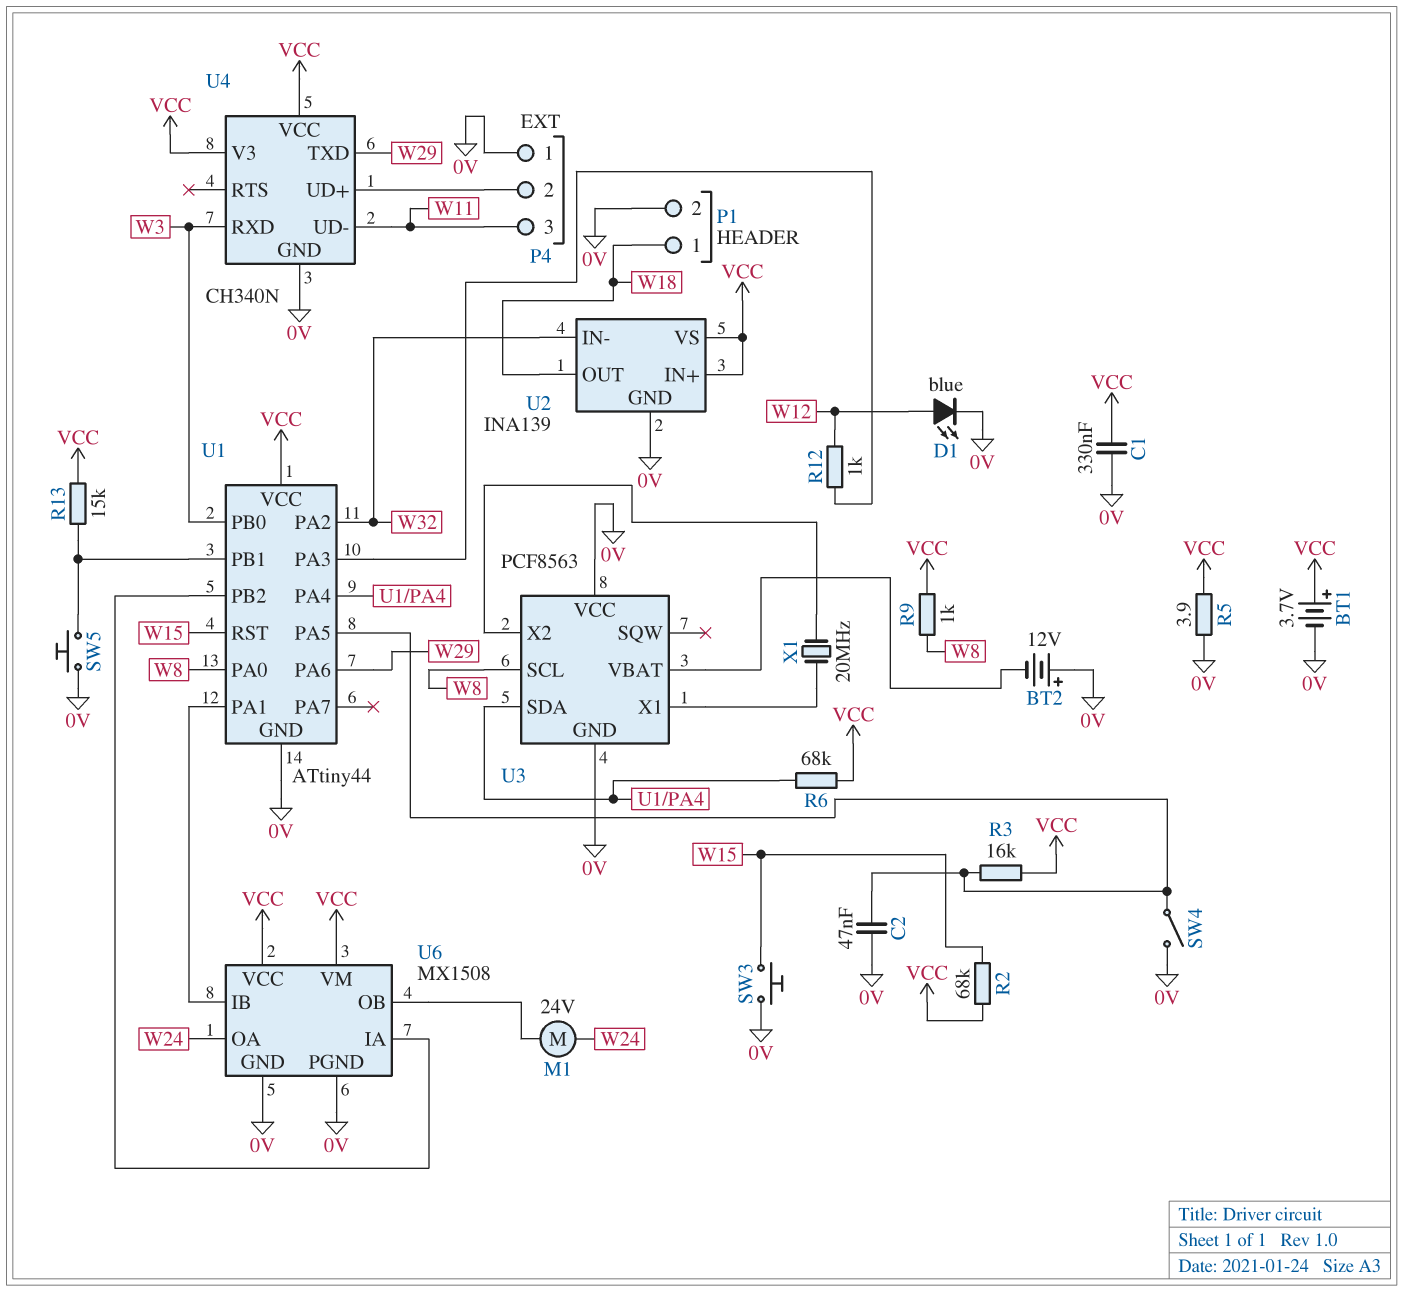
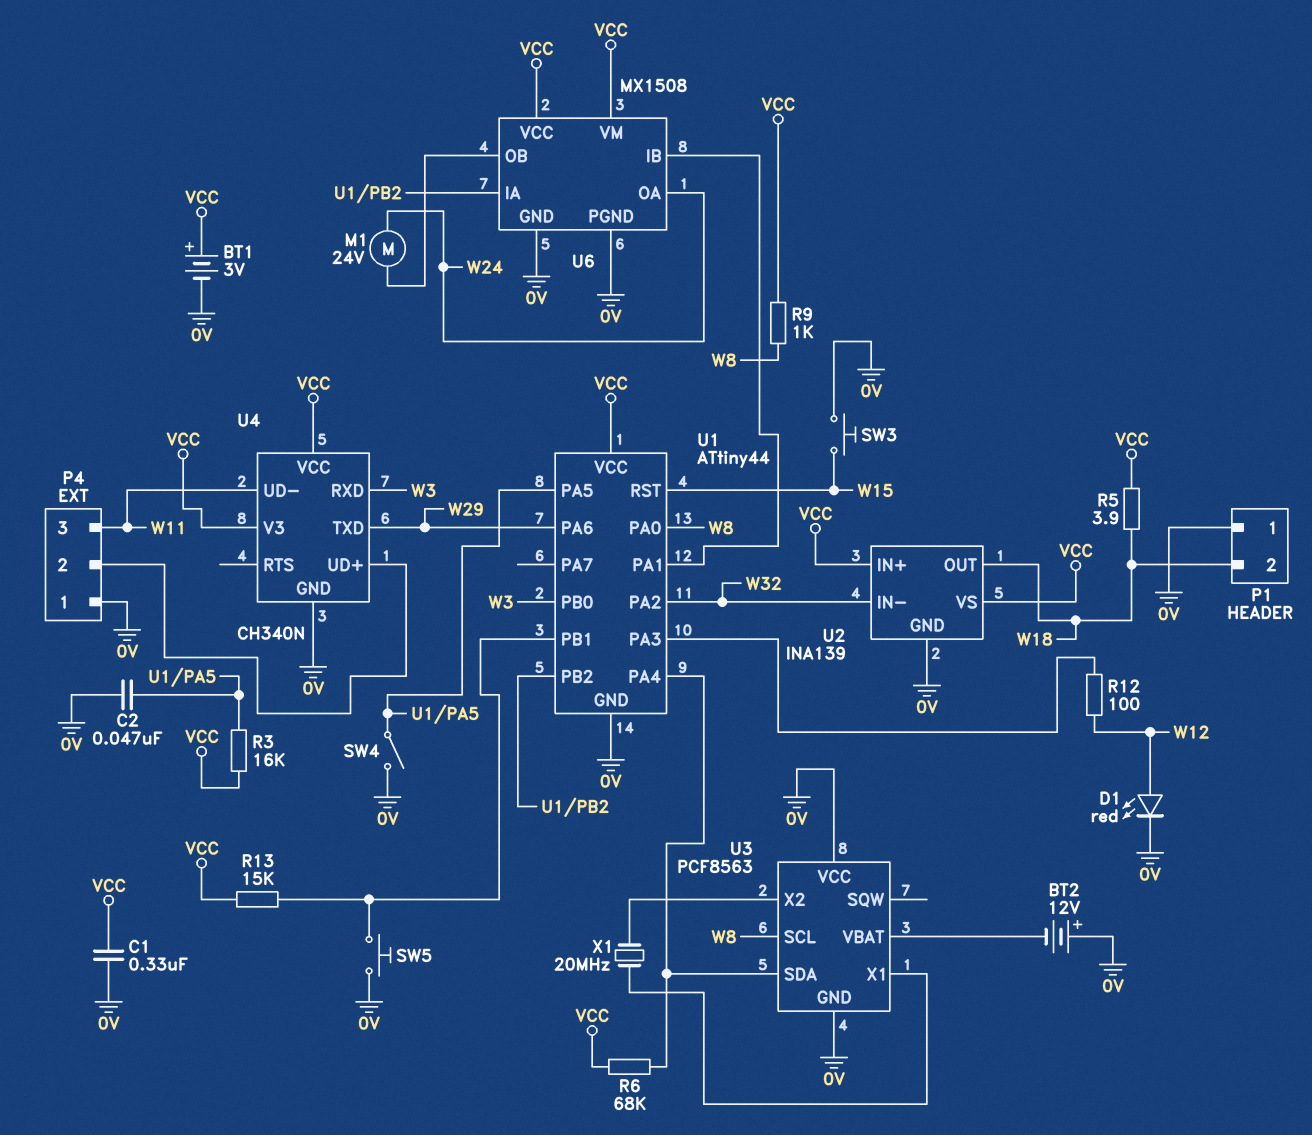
BT1: 3.7V (plus VCC, minus 0V) -> 3V (plus VCC, minus 0V)
D1: LED blue (A W12, K 0V) -> LED red (A W12, K 0V)
P1 pin 1: W18 -> 0V
P1 pin 2: 0V -> W18
R2: 68k (VCC, W15) -> none
R5: 3.9 (0V, VCC) -> 3.9 (VCC, W18)
R12: 1k (U1/PA3, W12) -> 100 (U1/PA3, W12)

